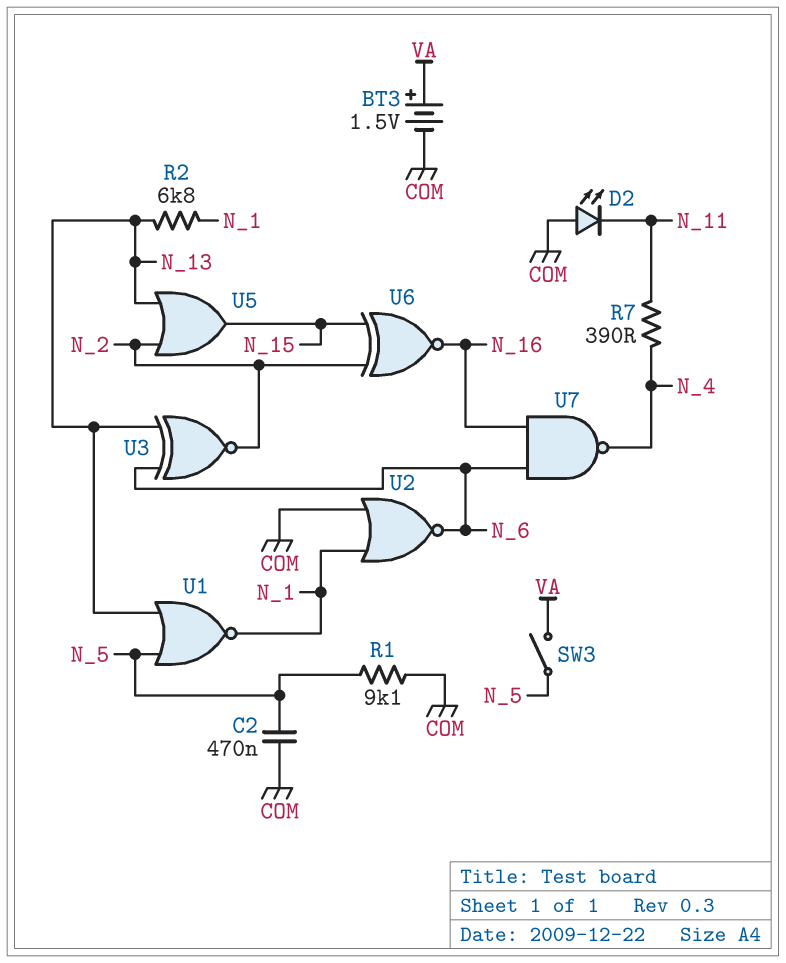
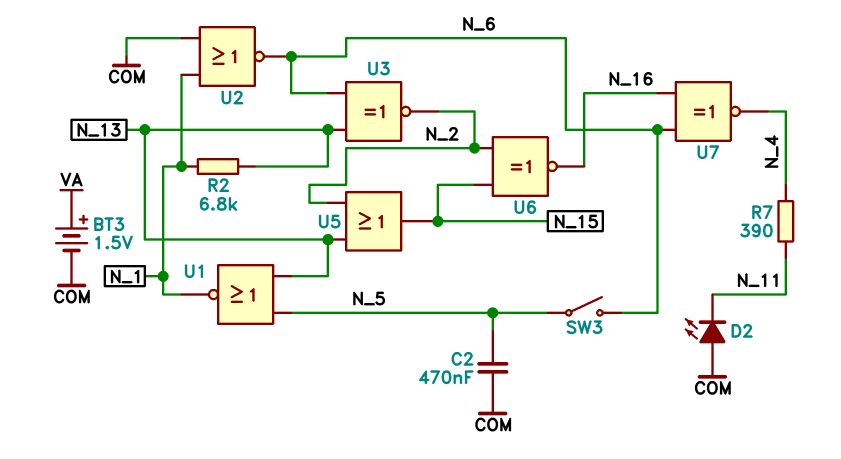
R1: 9.1k (COM, N_5) -> none
SW3: switch (N_5, VA) -> switch (N_5, N_6)
U7: NAND (in N_6, in N_16, out N_4) -> XNOR (in N_6, in N_16, out N_4)

